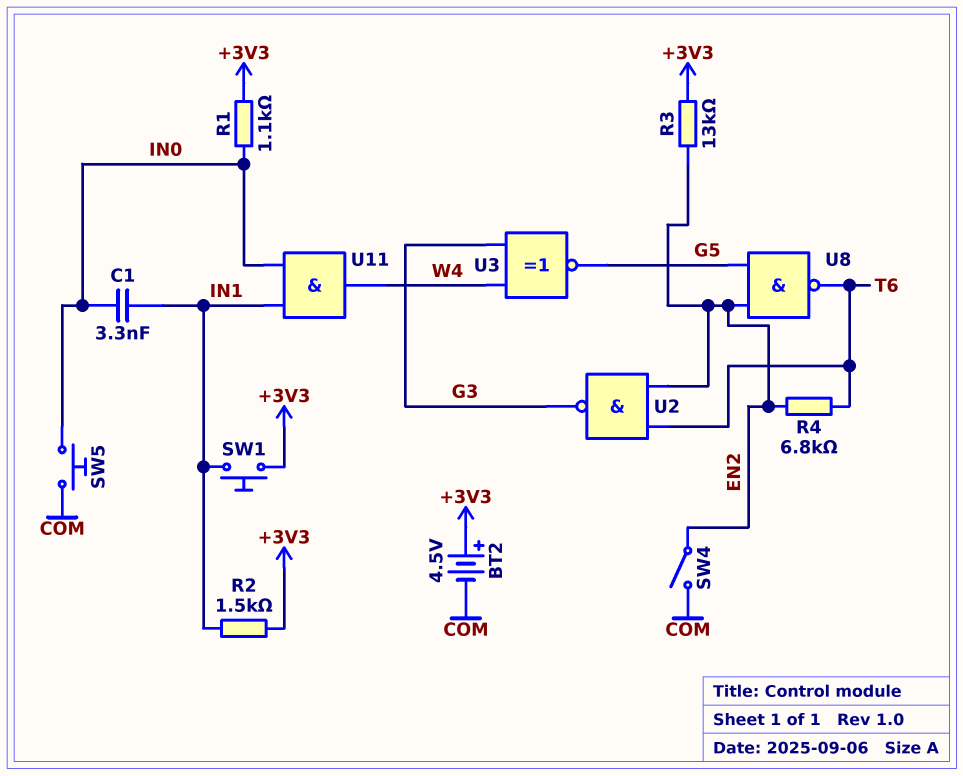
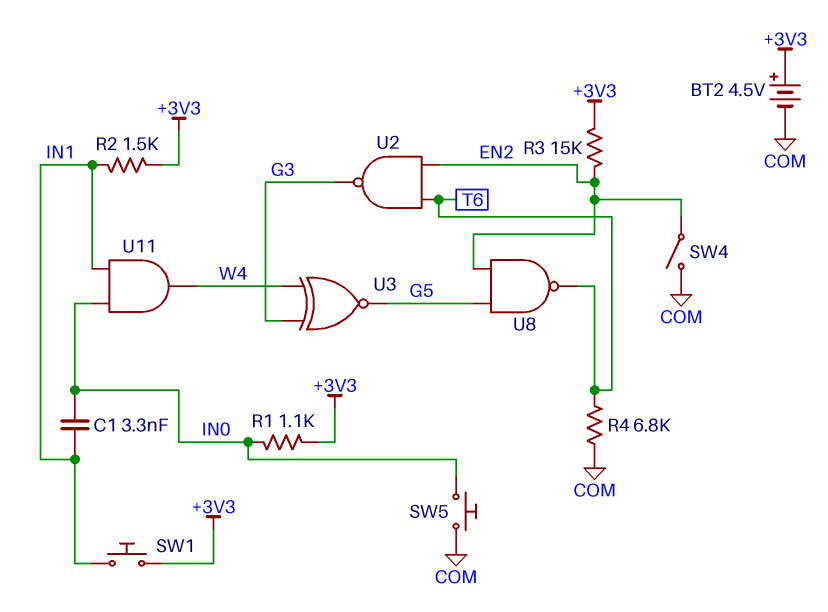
R3: 13k (+3V3, EN2) -> 15k (+3V3, EN2)
R4: 6.8k (EN2, T6) -> 6.8k (COM, T6)

